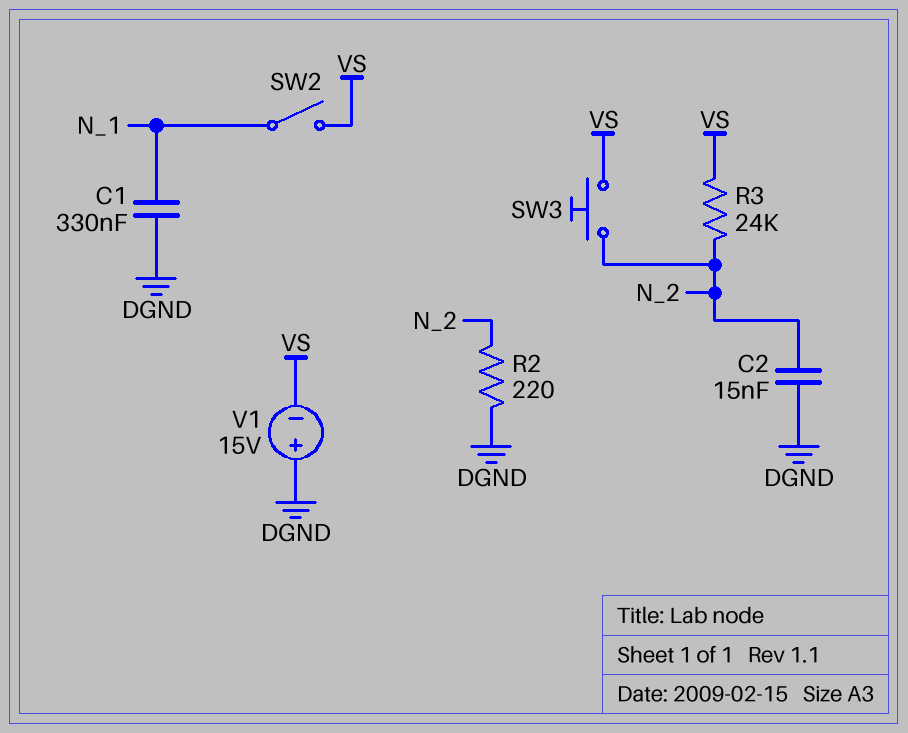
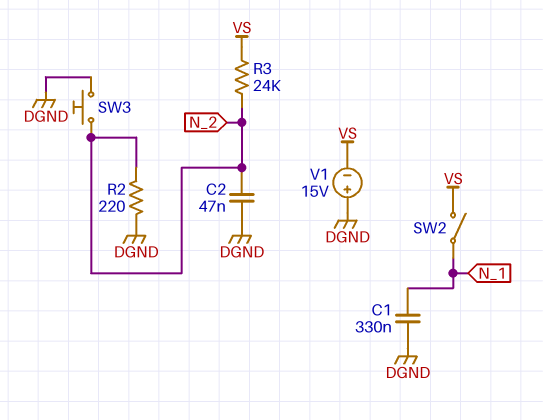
C2: 15nF (DGND, N_2) -> 47nF (DGND, N_2)
SW3: button (N_2, VS) -> button (DGND, N_2)

